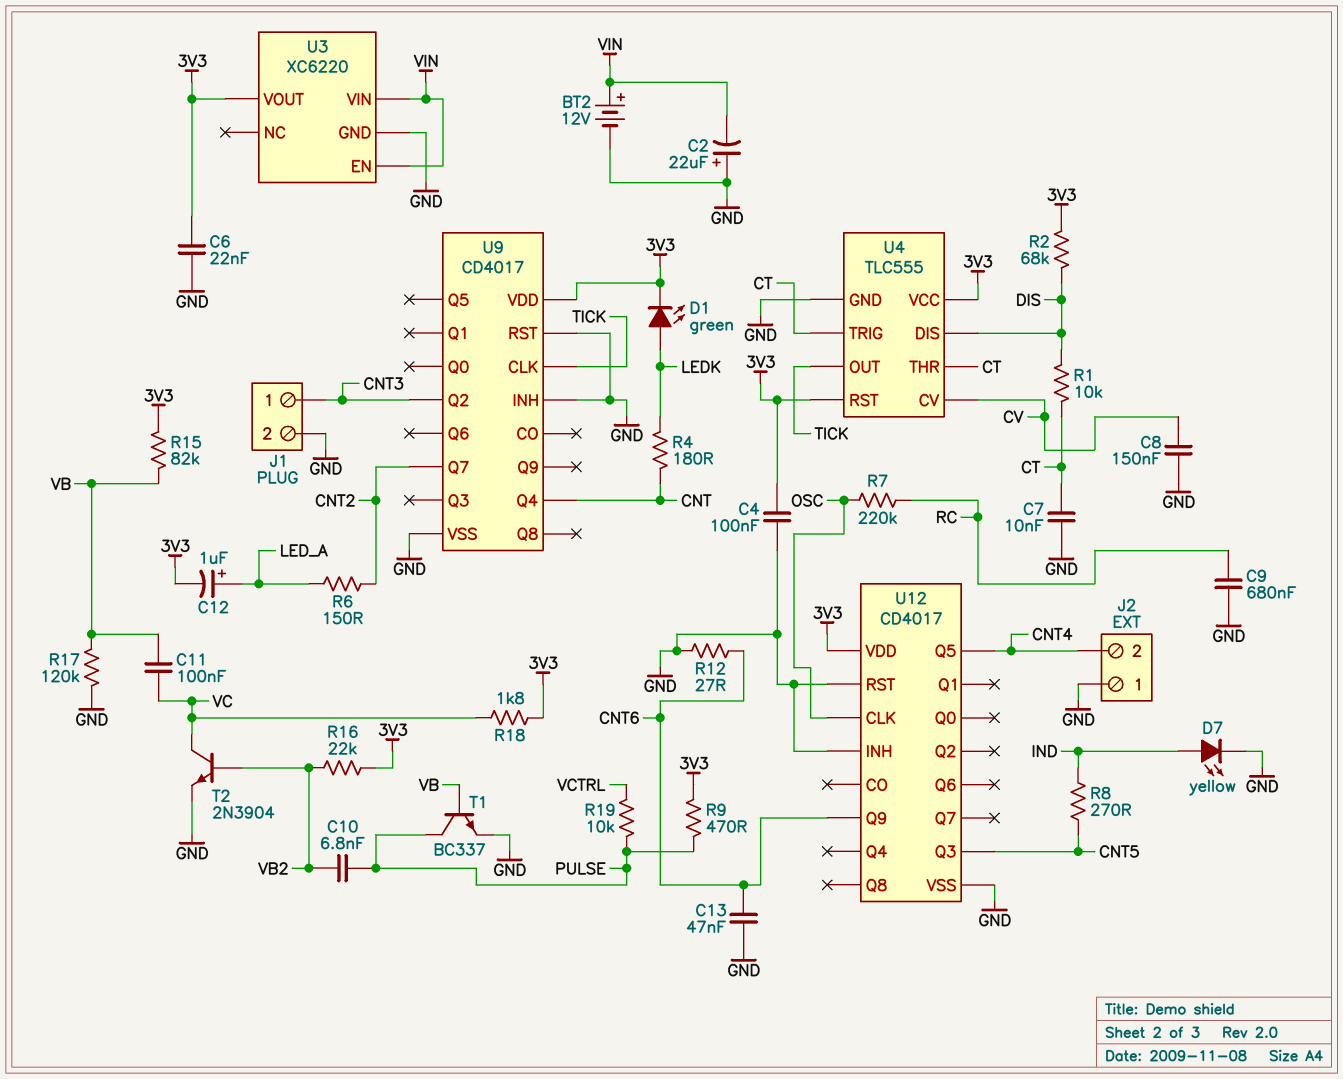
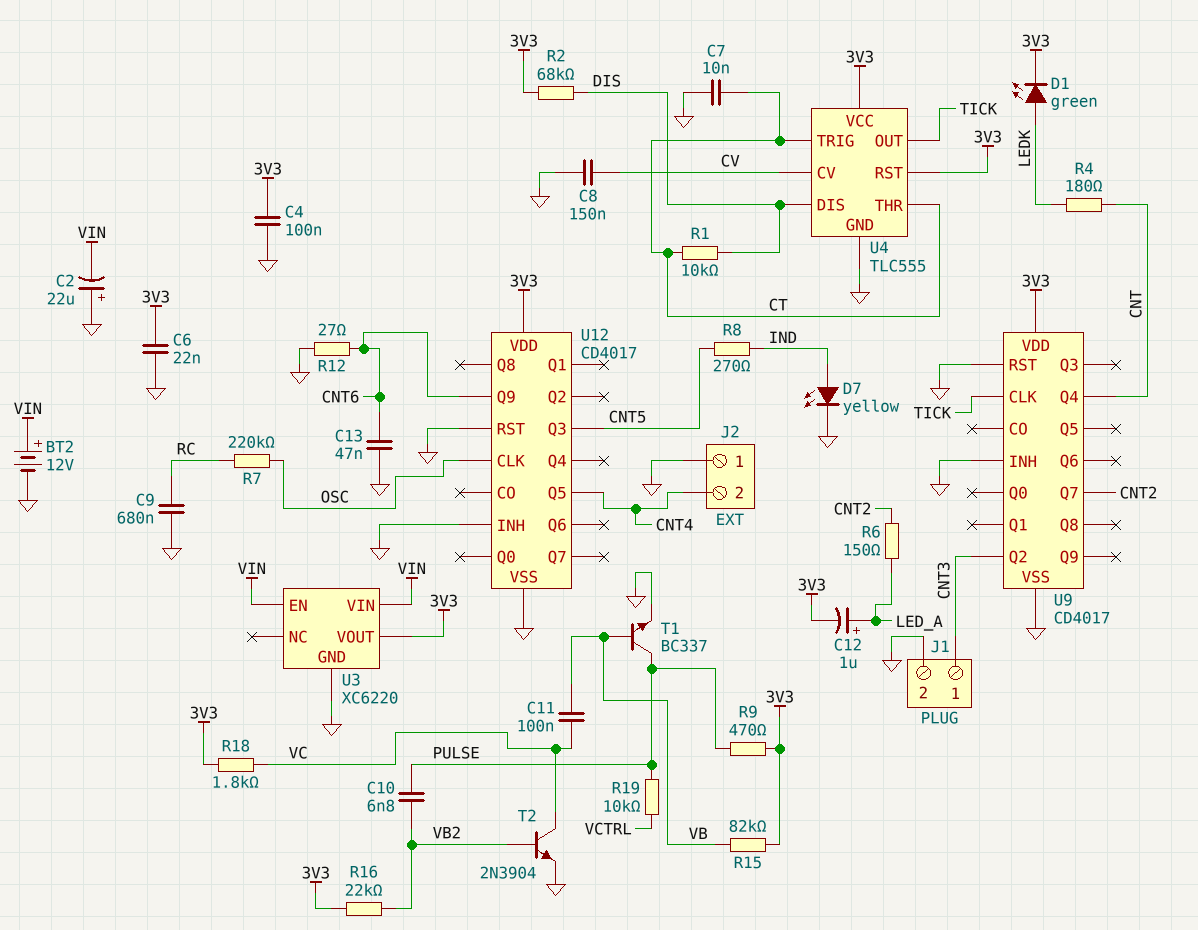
R17: 120k (GND, VB) -> none

